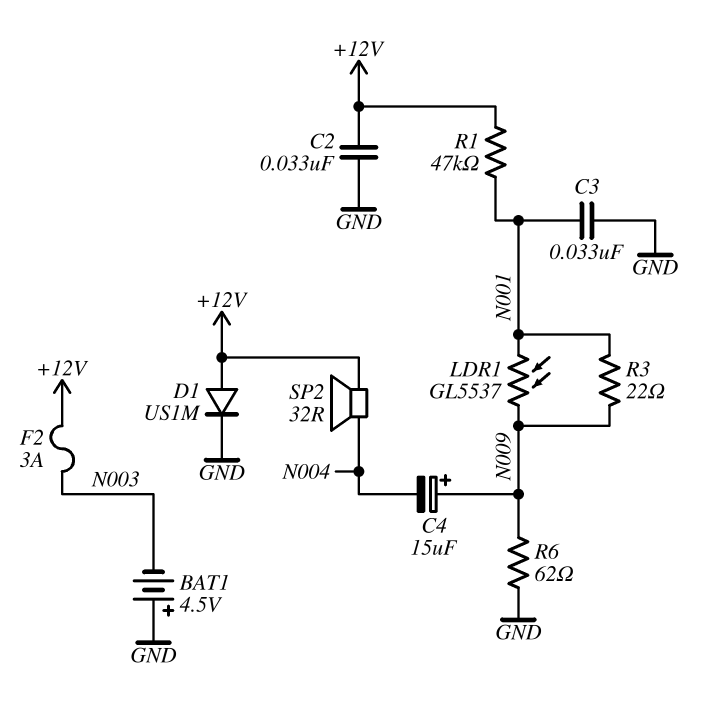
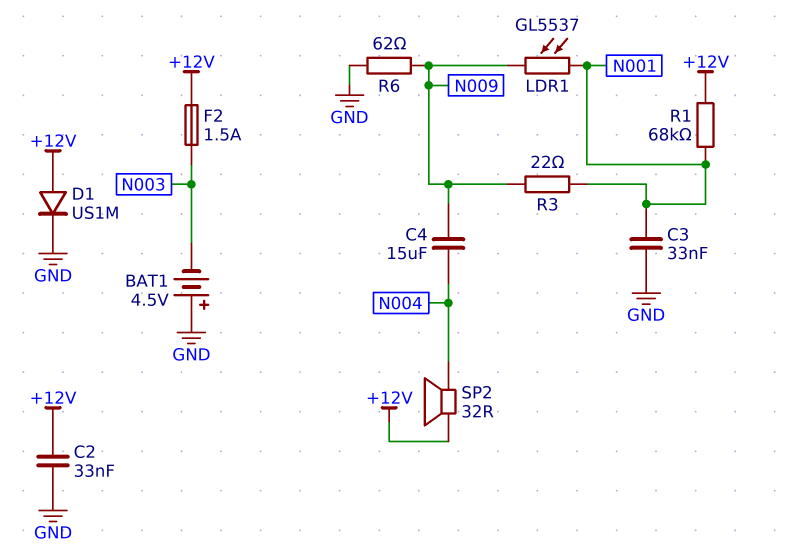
C4: 15uF (plus N009, minus N004) -> 15uF (N004, N009)
F2: 3A (+12V, N003) -> 1.5A (+12V, N003)
R1: 47k (+12V, N001) -> 68k (+12V, N001)

